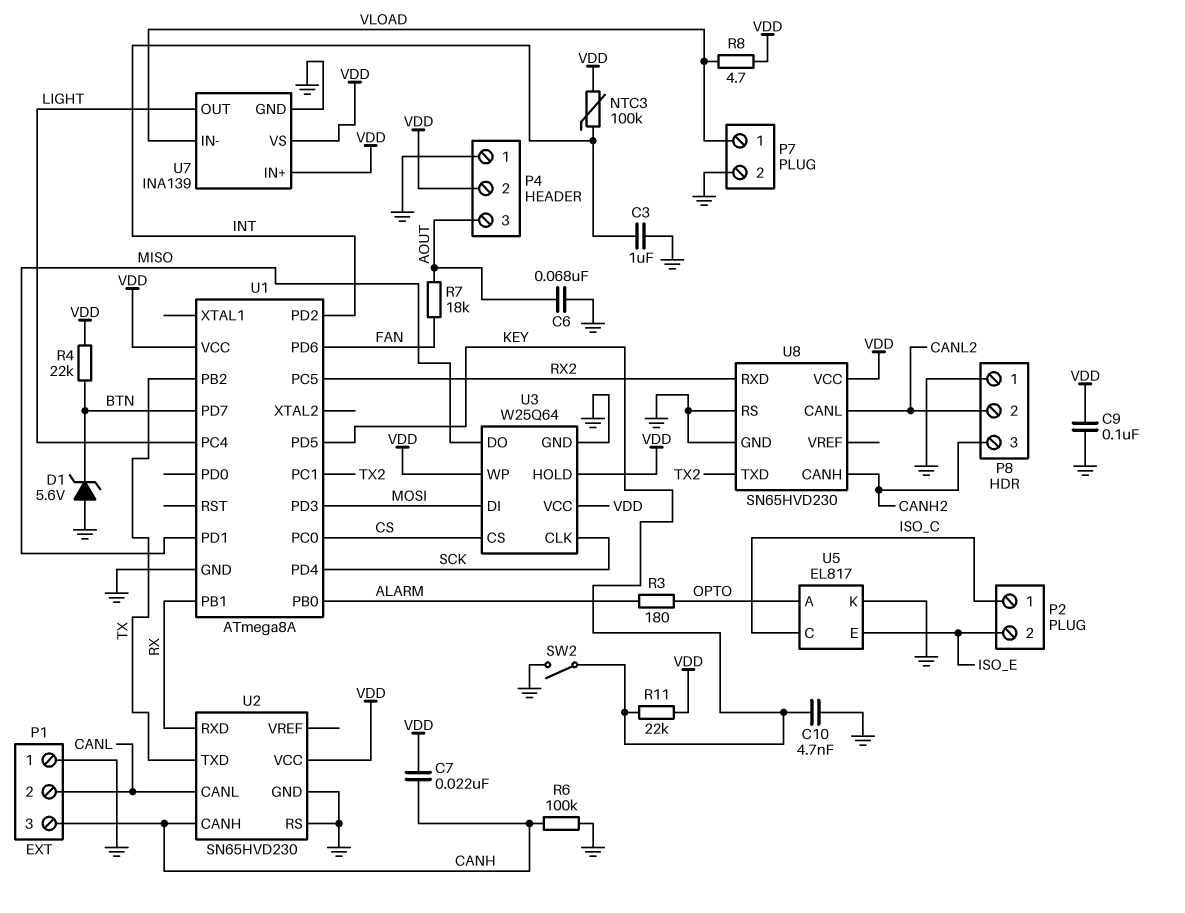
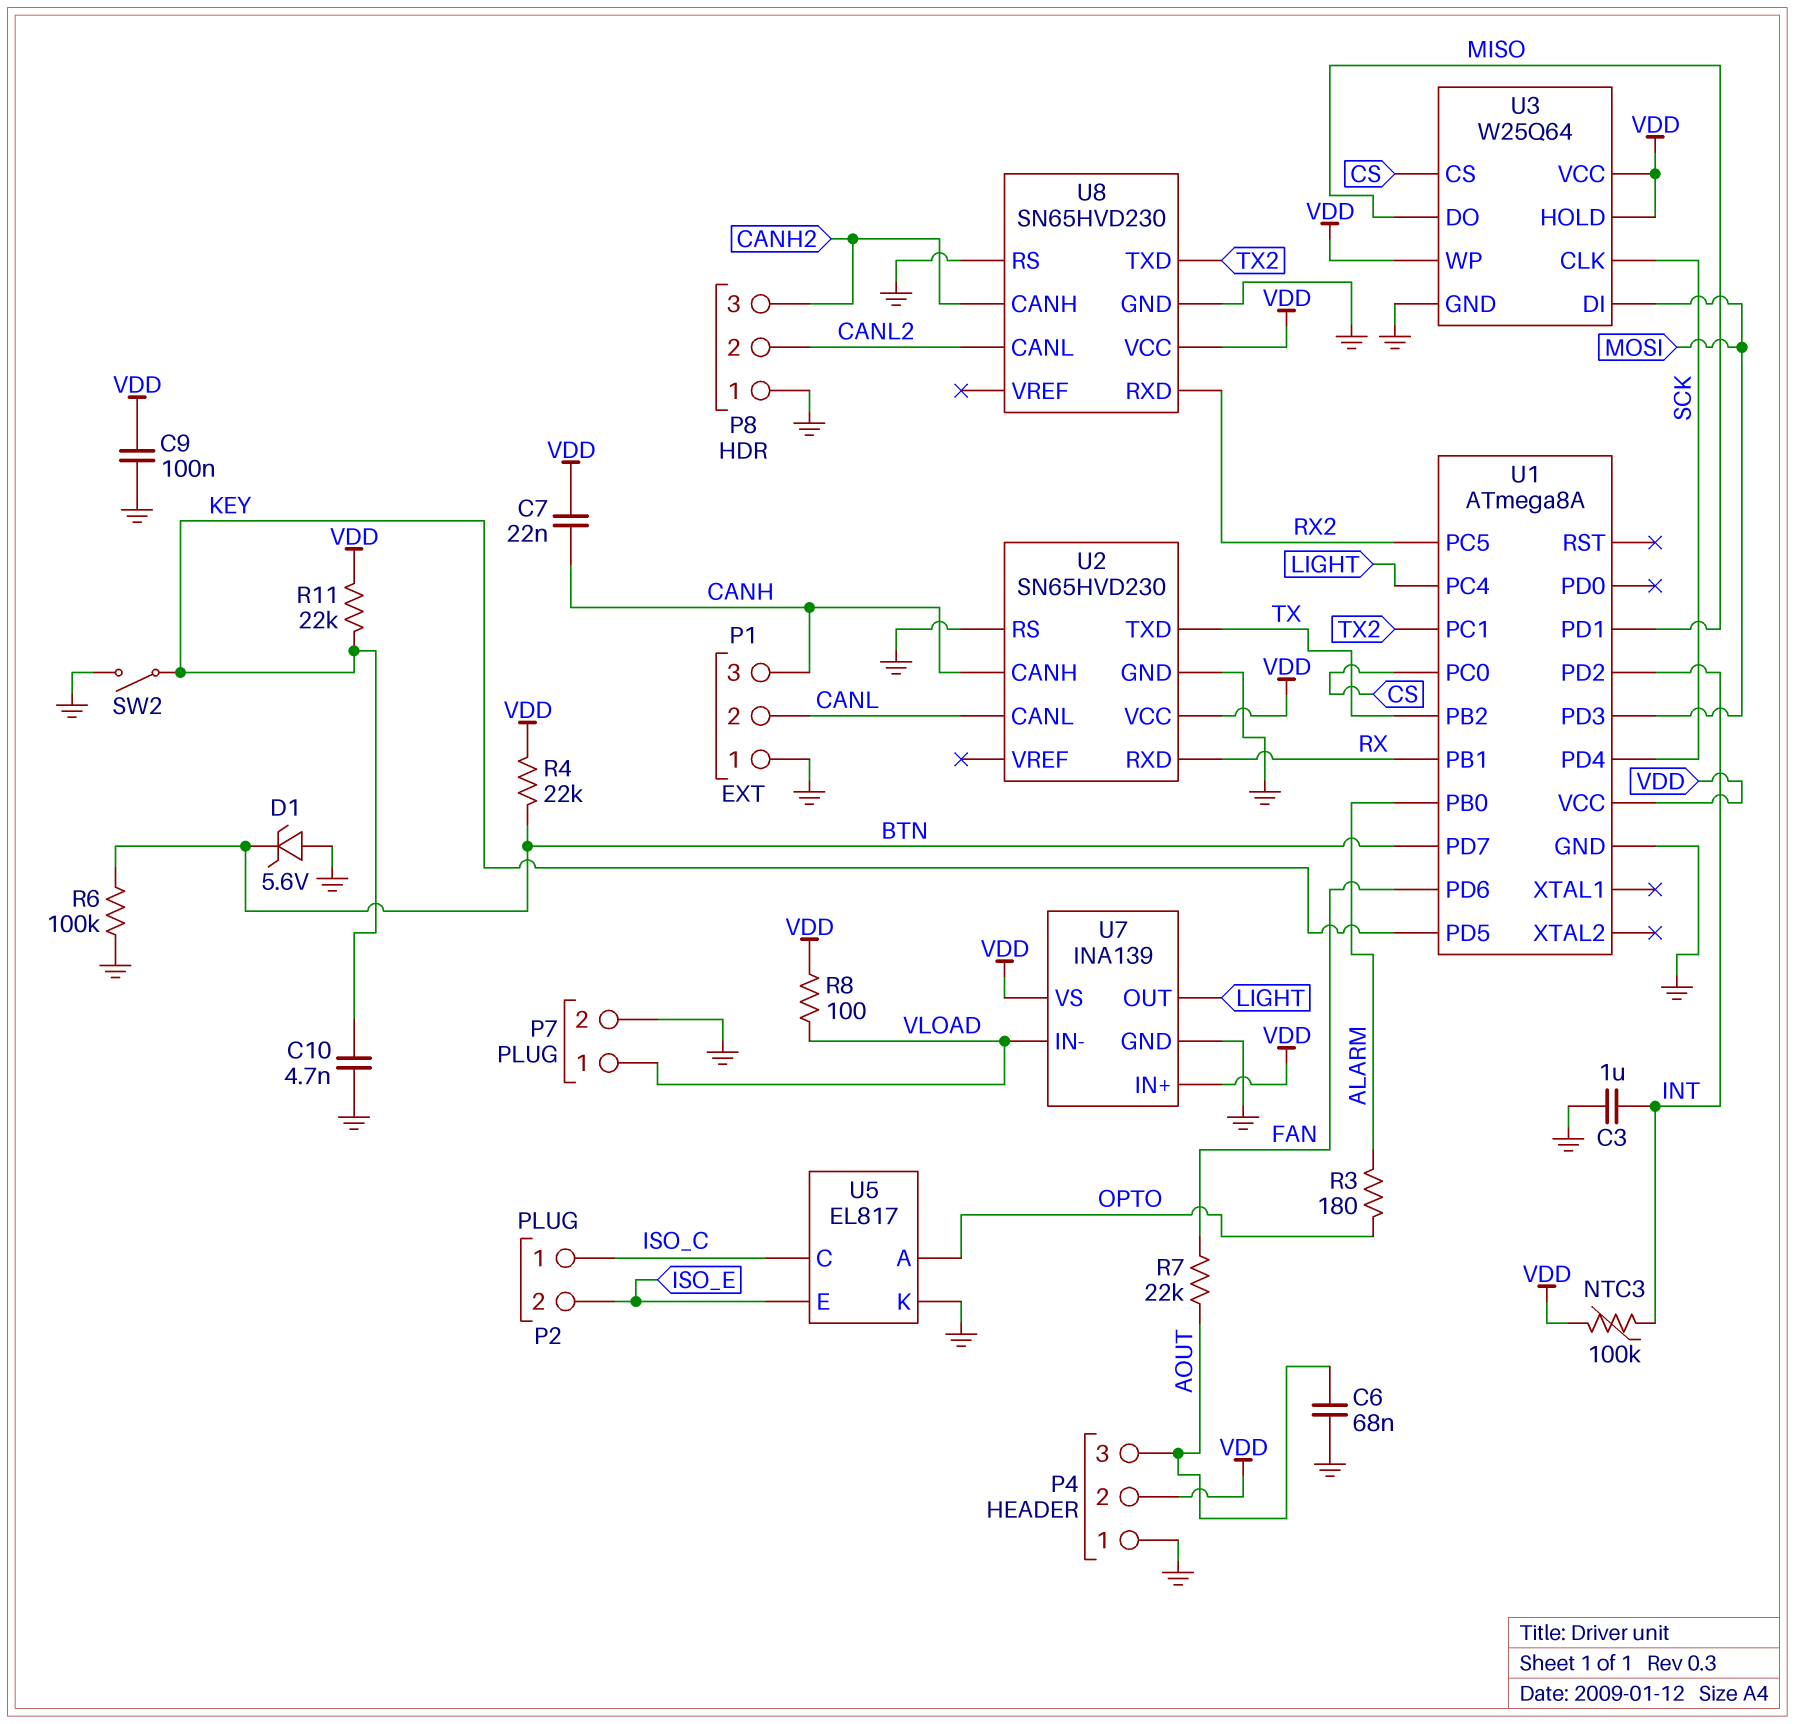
R6: 100k (CANH, GND) -> 100k (BTN, GND)
R7: 18k (AOUT, FAN) -> 22k (AOUT, FAN)
R8: 4.7 (VDD, VLOAD) -> 100 (VDD, VLOAD)

